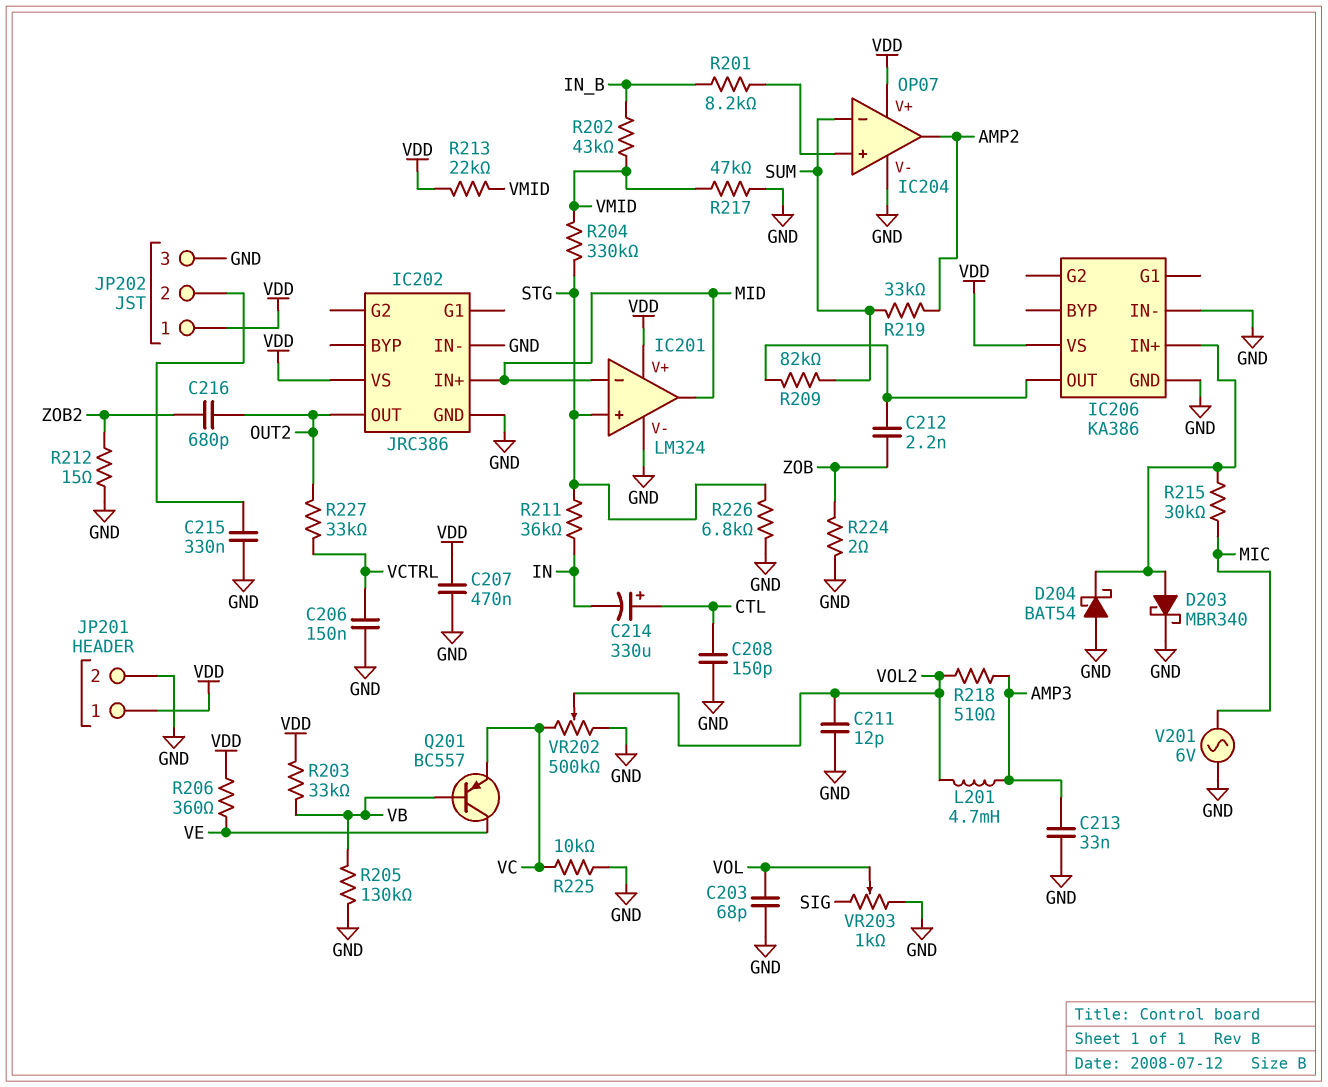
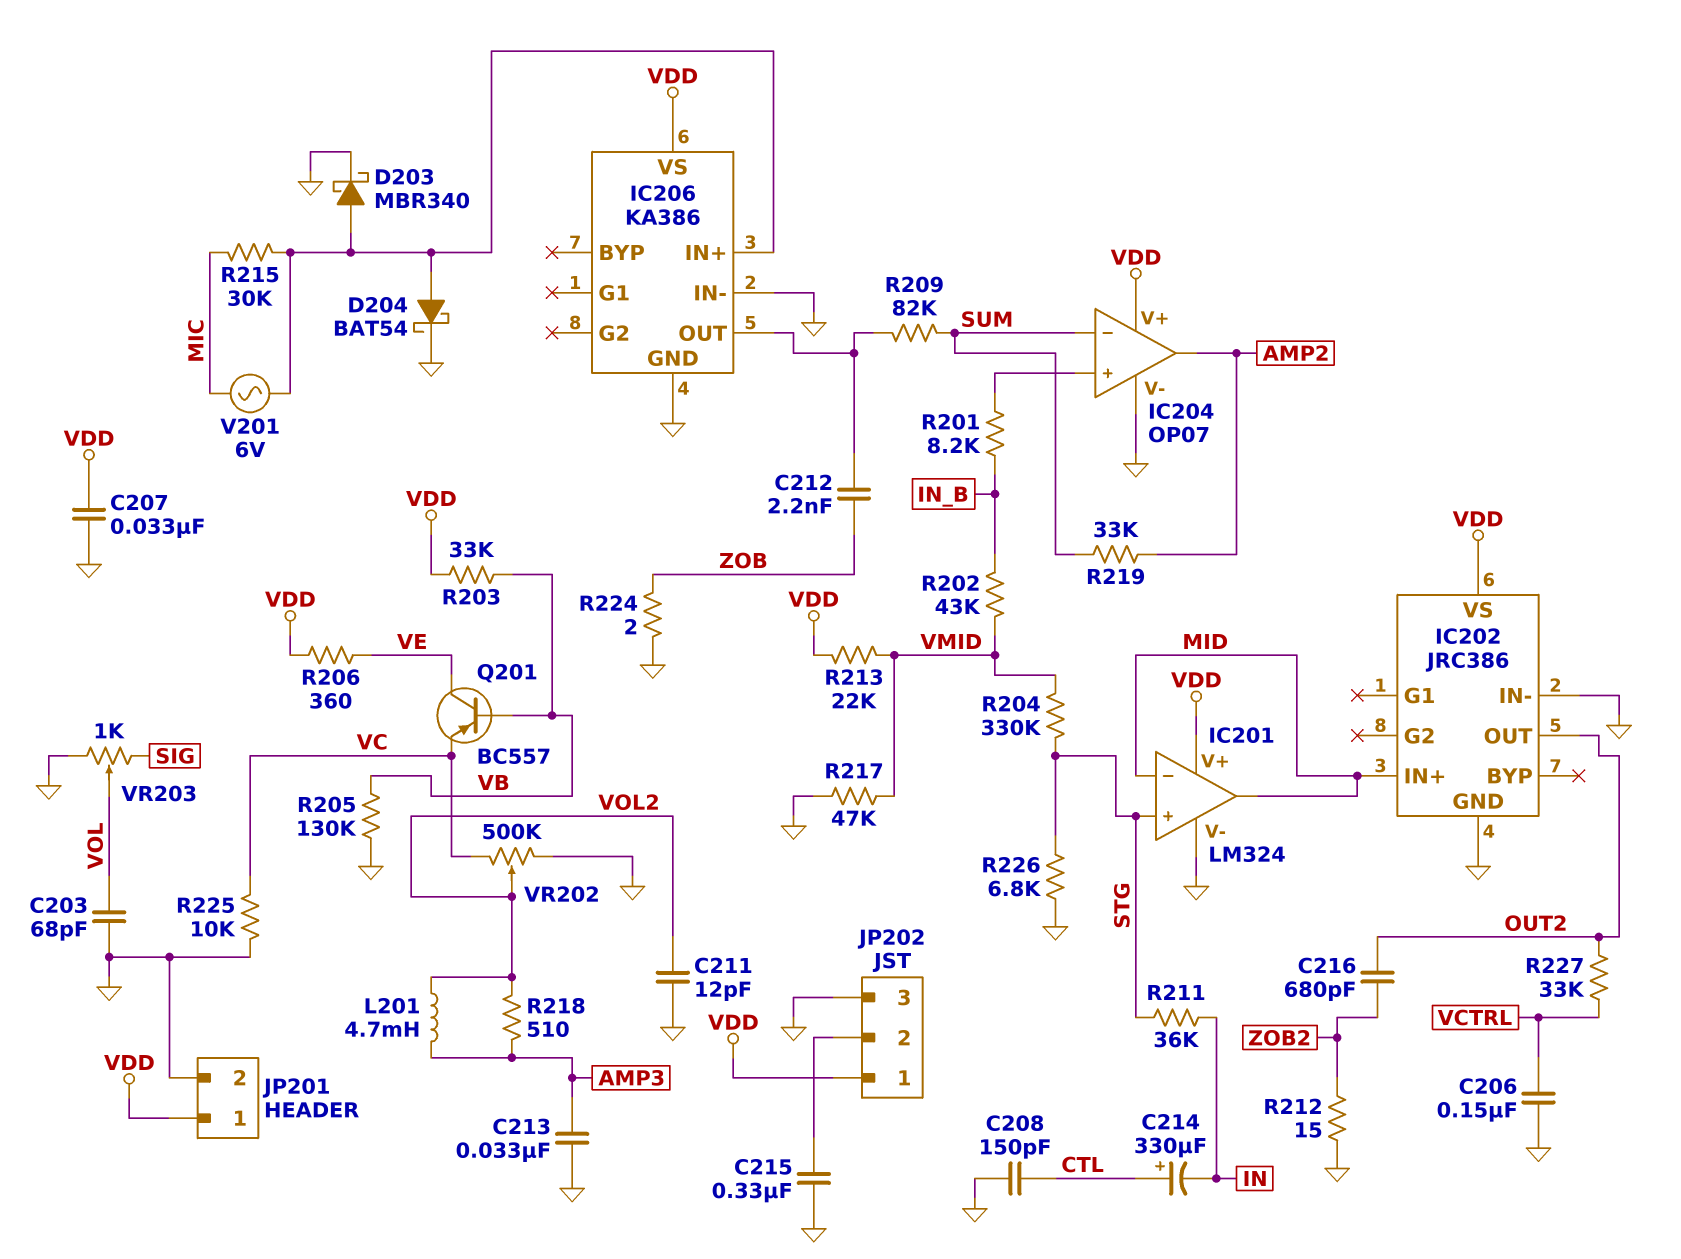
C207: 470nF (GND, VDD) -> 33nF (GND, VDD)
D204: schottky BAT54 (A GND, K IC206/IN+) -> schottky BAT54 (A IC206/IN+, K GND)
V201: AC 6V (GND, MIC) -> AC 6V (IC206/IN+, MIC)

